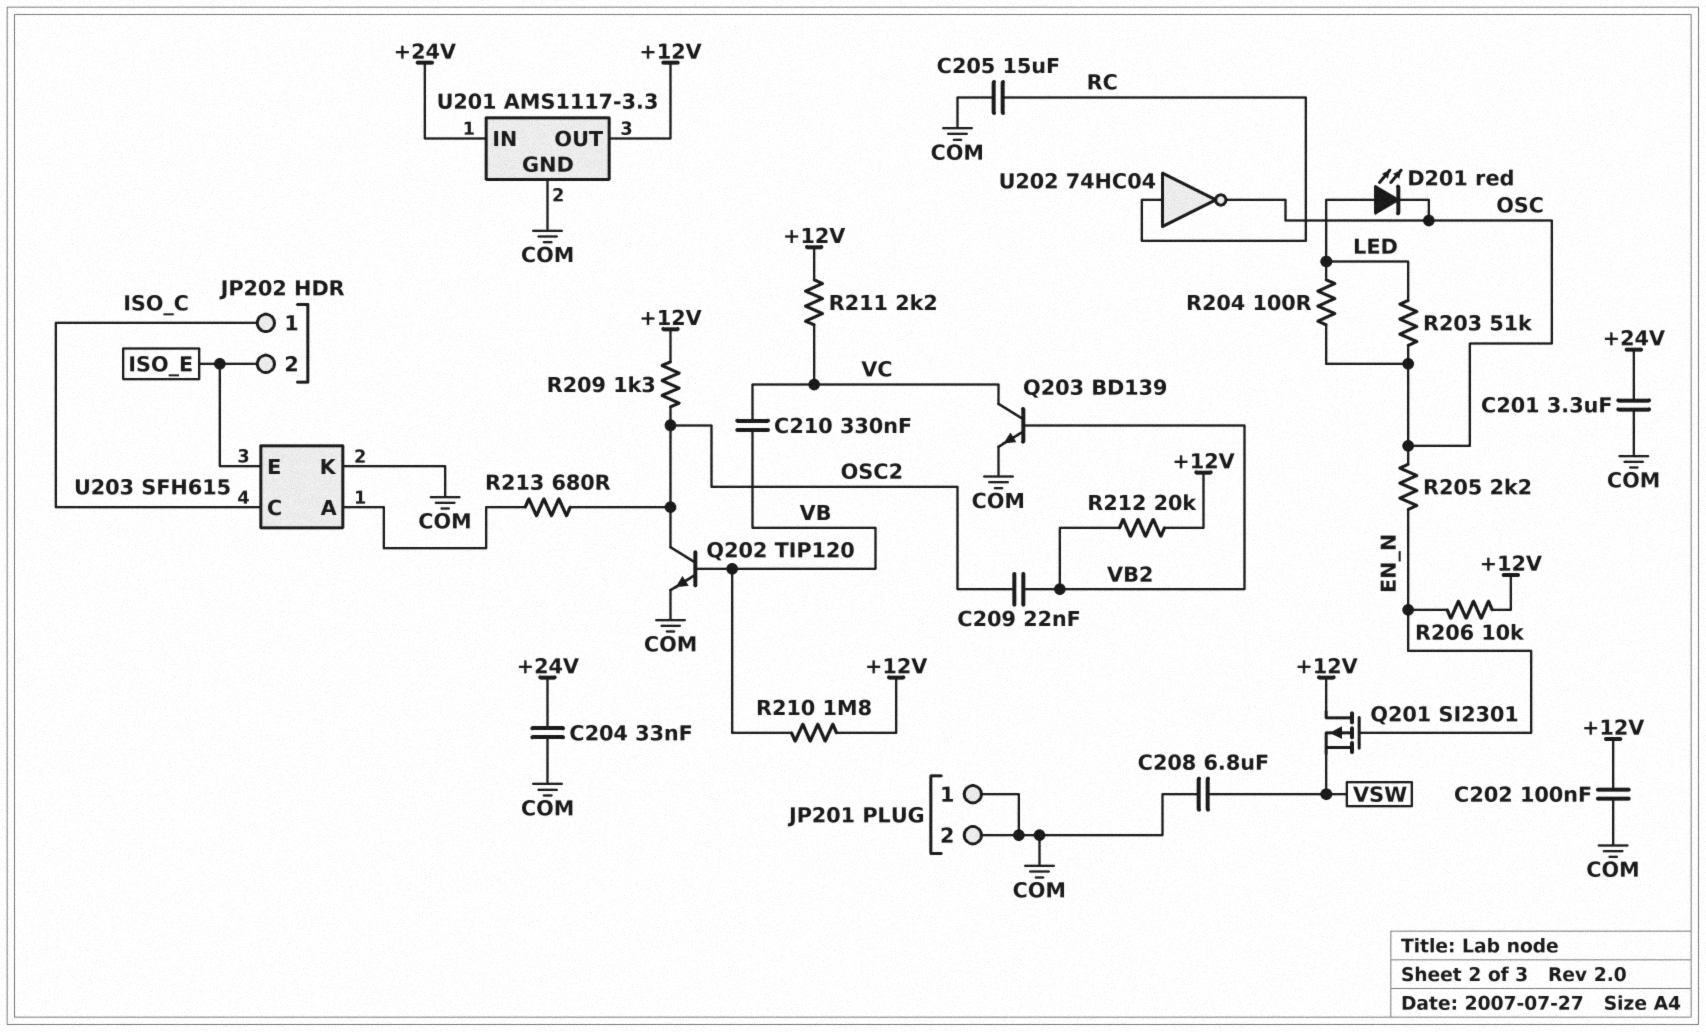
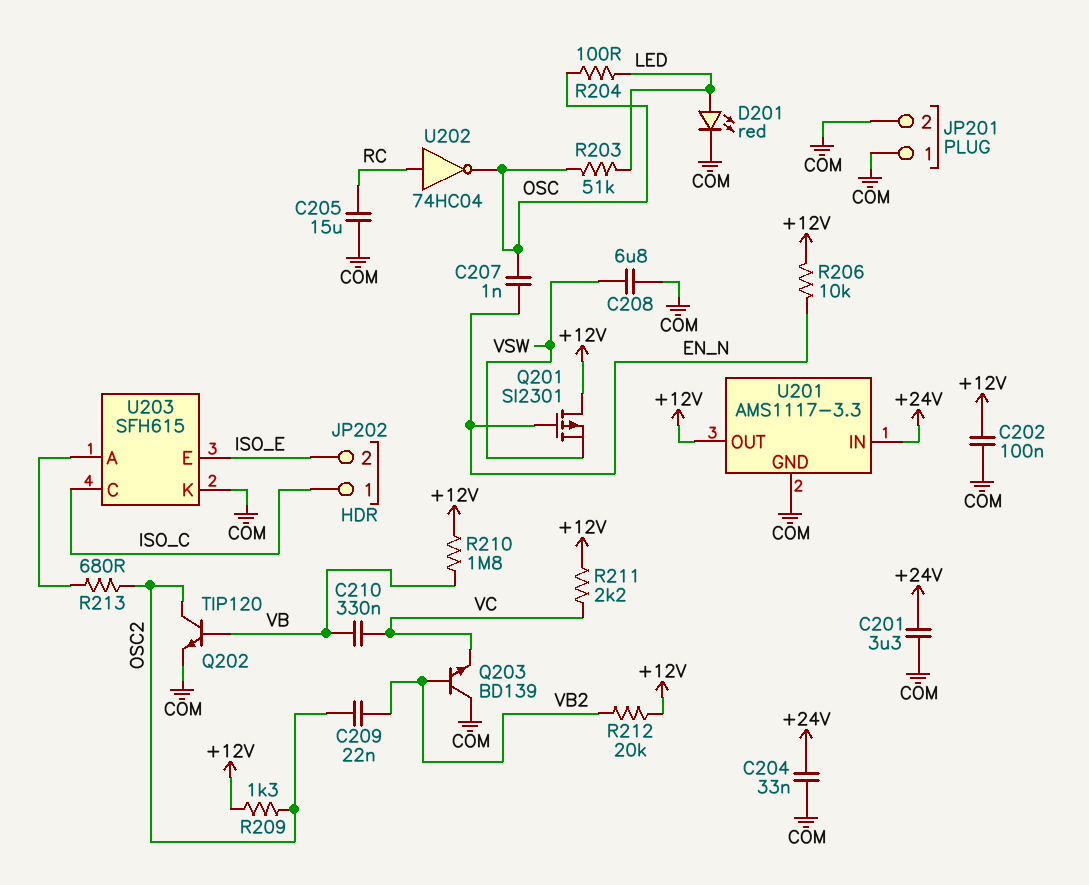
C207: none -> 1nF (EN_N, OSC)
D201: LED red (A LED, K OSC) -> LED red (A LED, K COM)
Q203: NPN BD139 (B VB2, C VC, E COM) -> NPN BD139 (B VB2, C COM, E VC)
R205: 2.2k (EN_N, OSC) -> none

